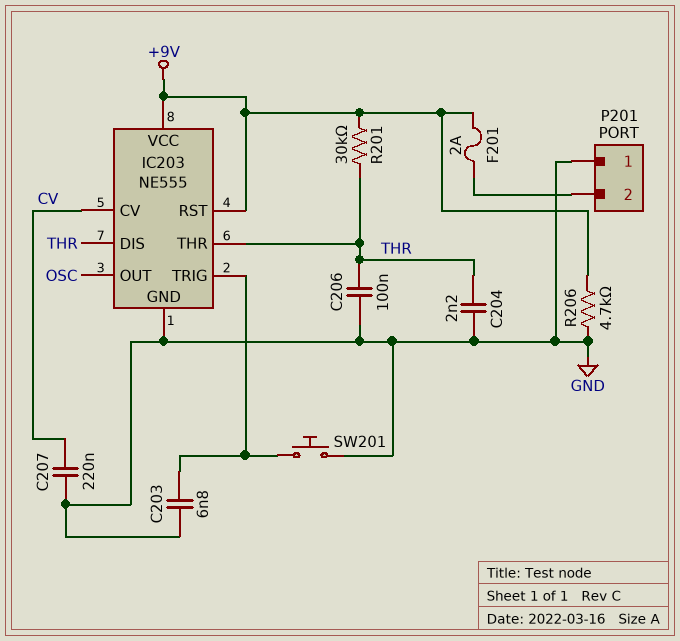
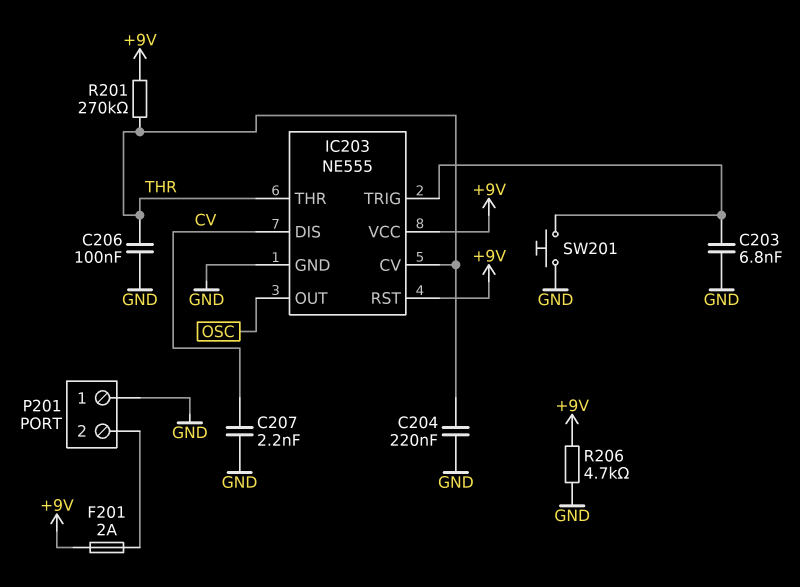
C204: 2.2nF (GND, THR) -> 220nF (GND, THR)
C207: 220nF (CV, GND) -> 2.2nF (CV, GND)
IC203 pin CV: CV -> THR
IC203 pin DIS: THR -> CV
R201: 30k (+9V, THR) -> 270k (+9V, THR)

